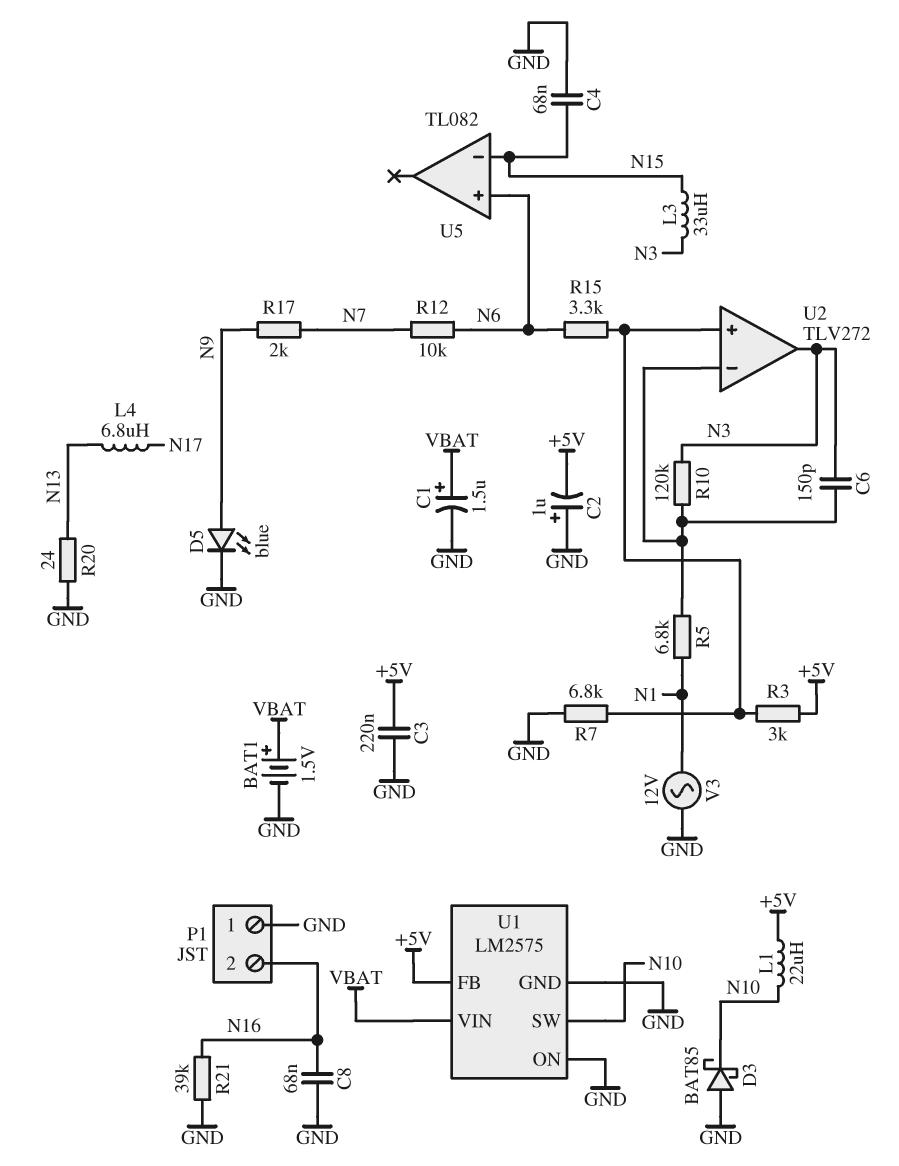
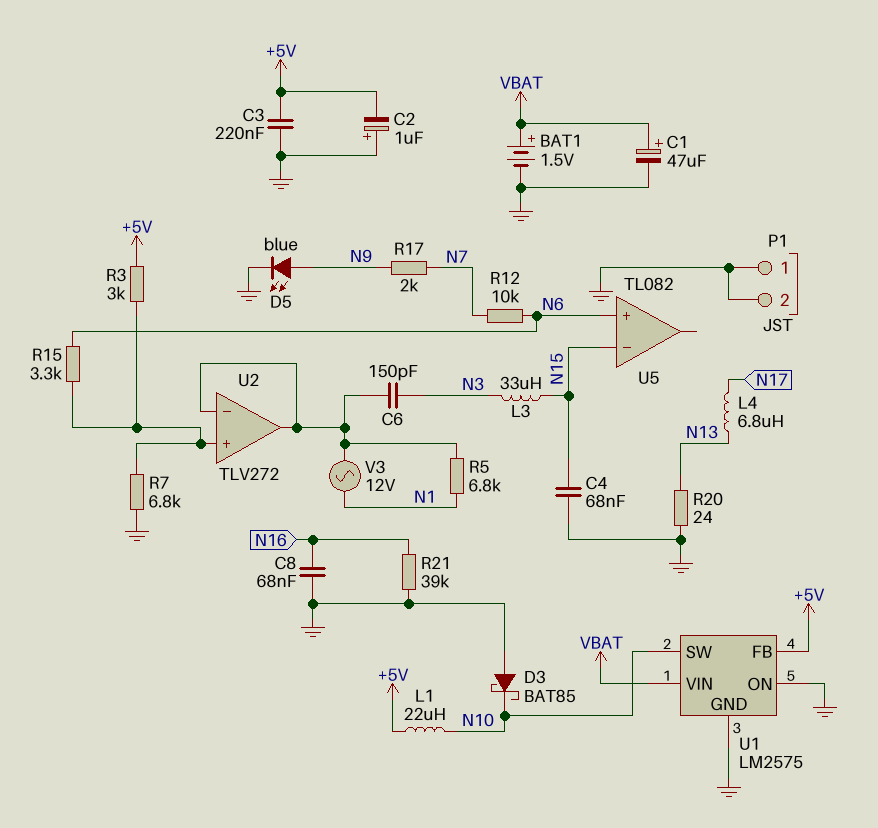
C1: 1.5uF (plus VBAT, minus GND) -> 47uF (plus VBAT, minus GND)
P1 pin 2: N16 -> GND
R10: 120k (N3, U2/in-) -> none
U2 pin out: N3 -> U2/in-
V3: AC 12V (GND, N1) -> AC 12V (N1, U2/in-)

